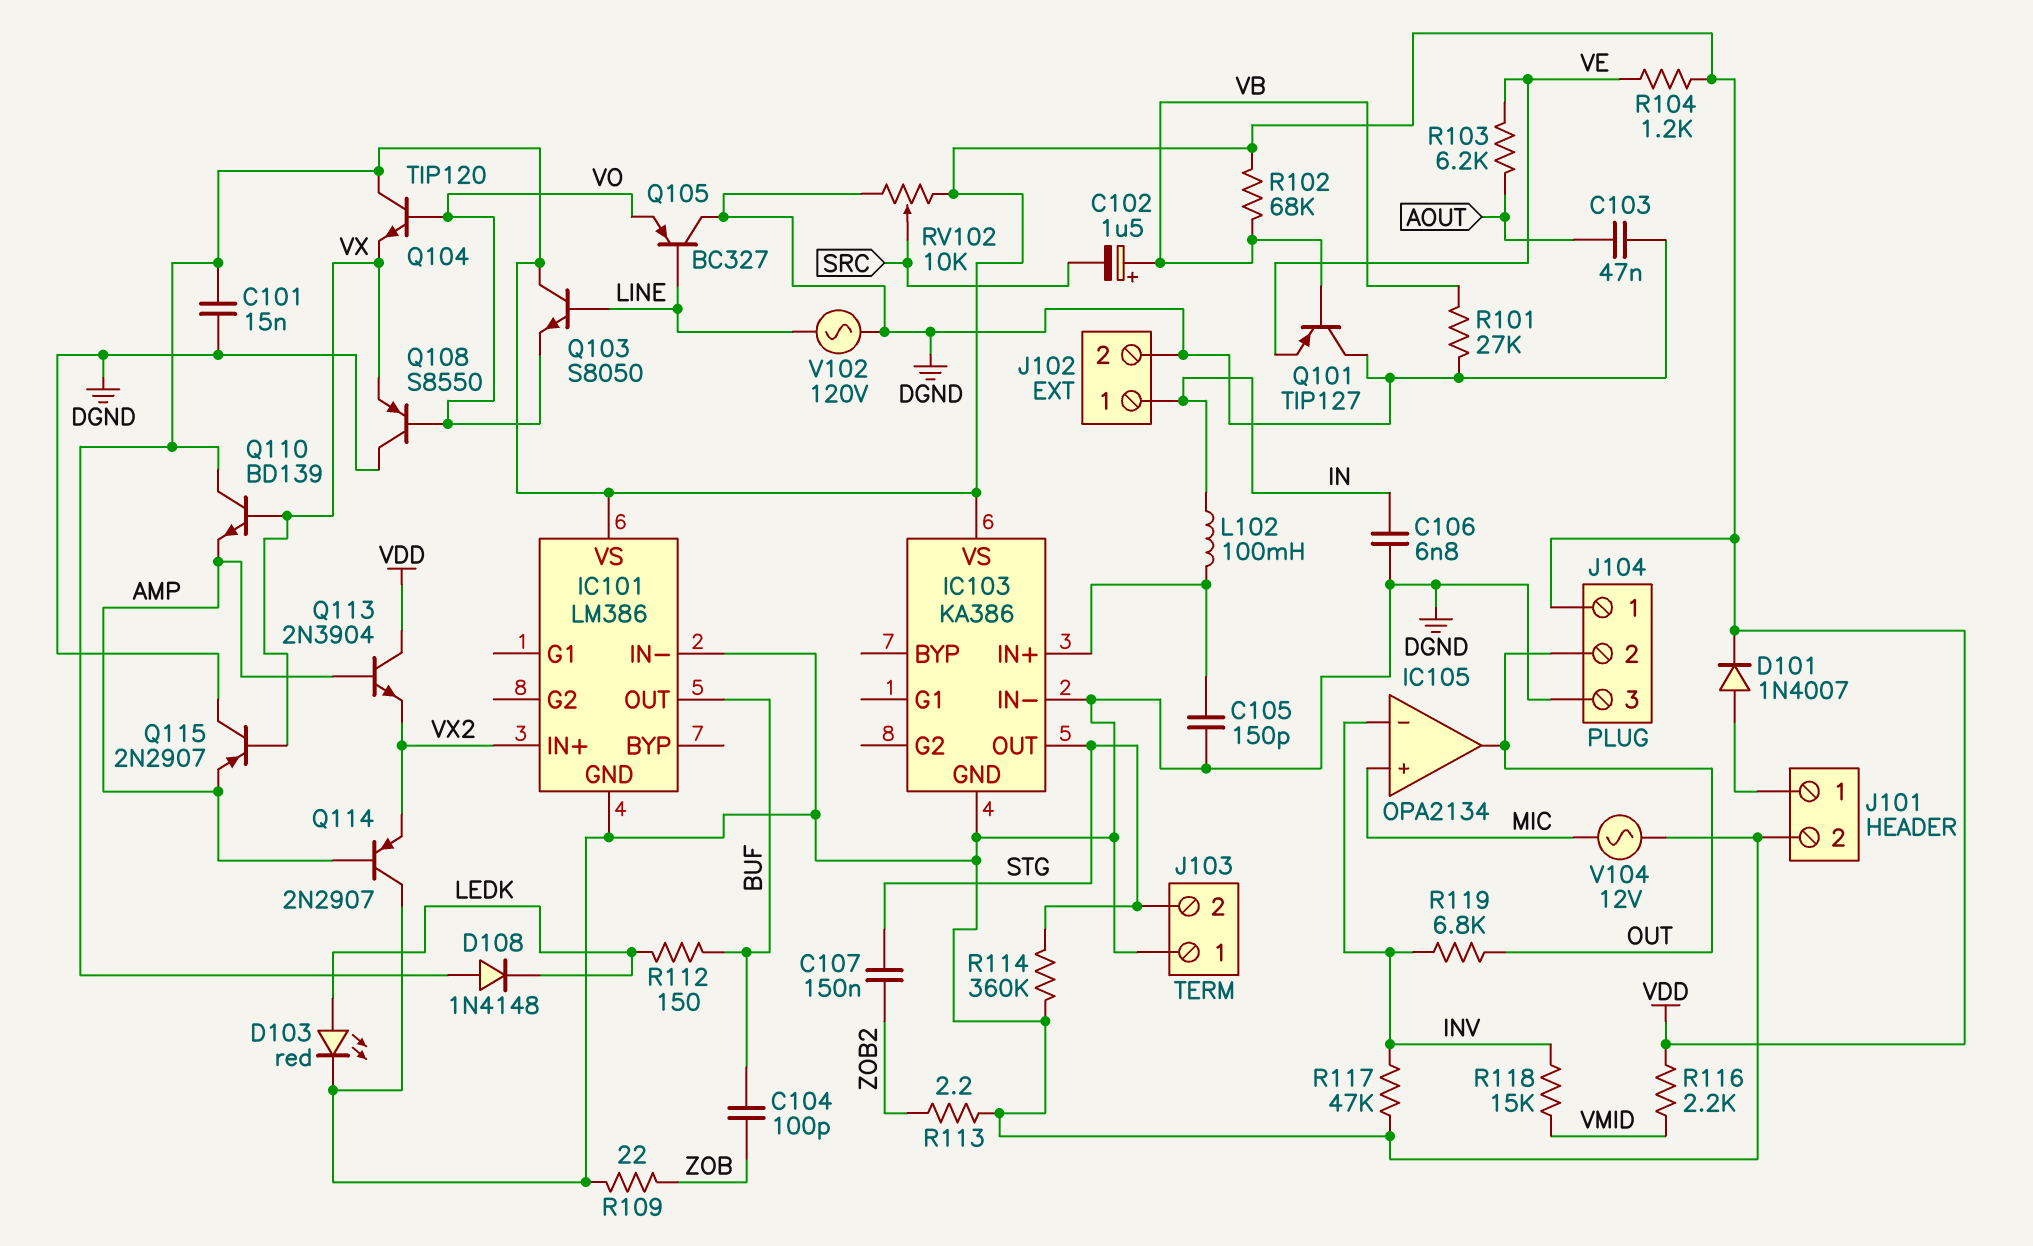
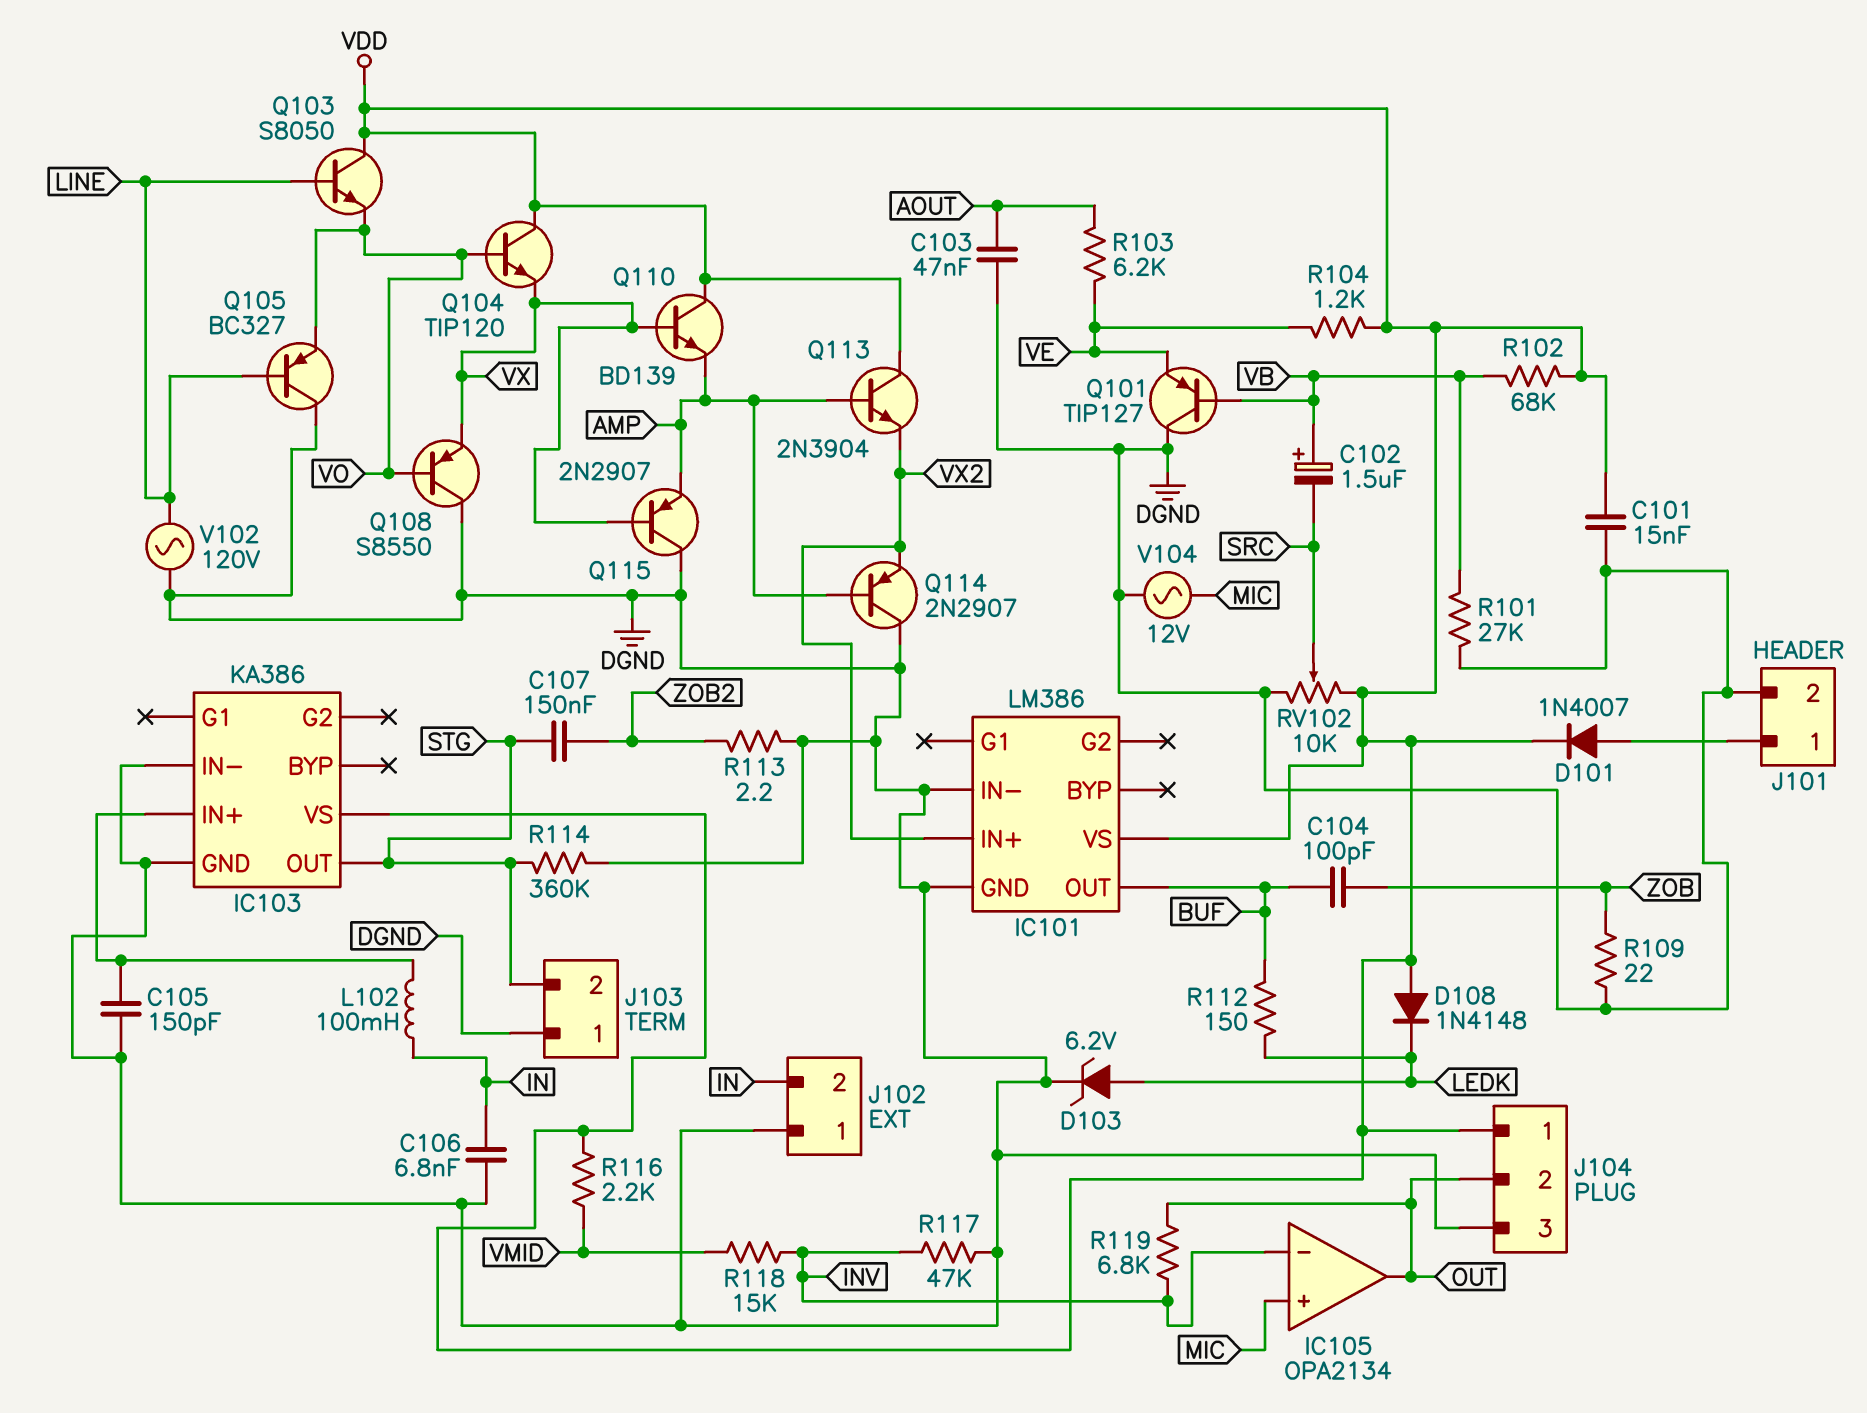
D103: LED red (A LEDK, K DGND) -> zener 6.2V (A LEDK, K DGND)
J102 pin 1: IN -> DGND
J102 pin 2: DGND -> IN

